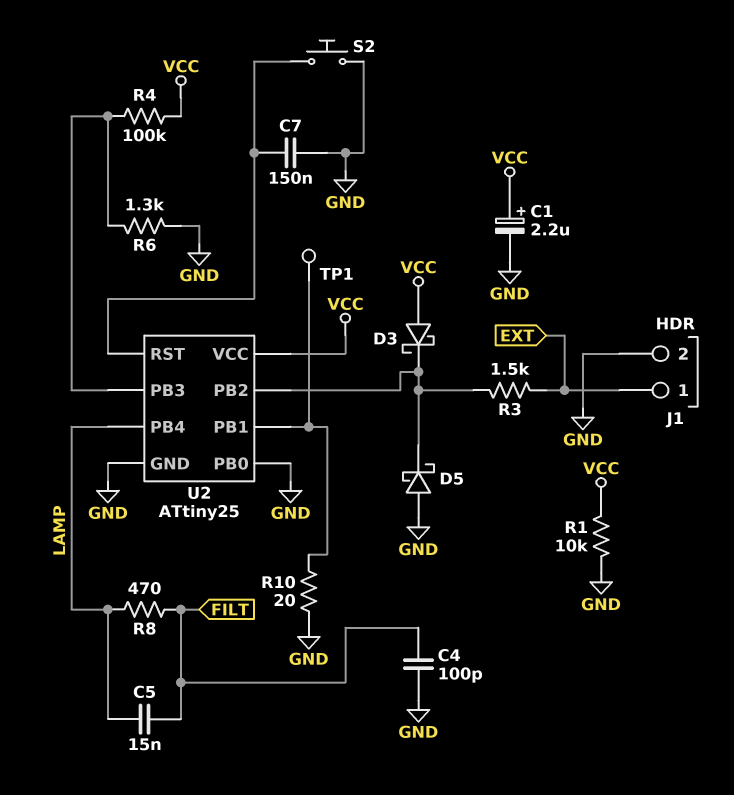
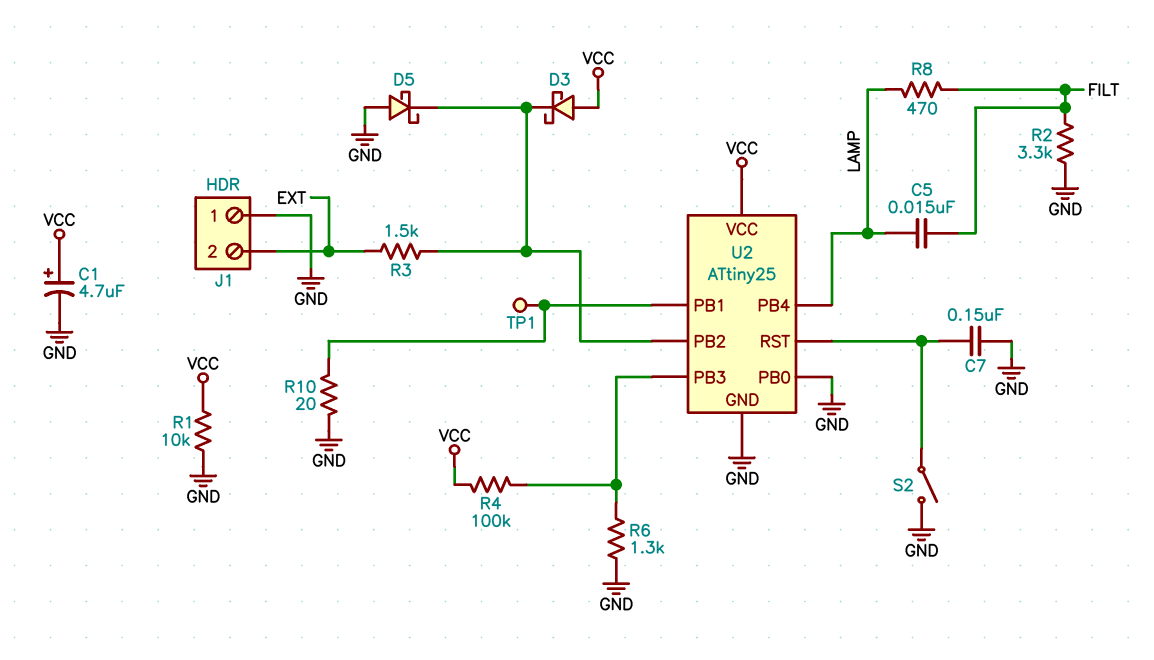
C1: 2.2uF (plus VCC, minus GND) -> 4.7uF (plus VCC, minus GND)
C4: 100pF (FILT, GND) -> none
J1 pin 1: EXT -> GND
J1 pin 2: GND -> EXT
R2: none -> 3.3k (FILT, GND)
S2: button (GND, U2/RST) -> switch (GND, U2/RST)

